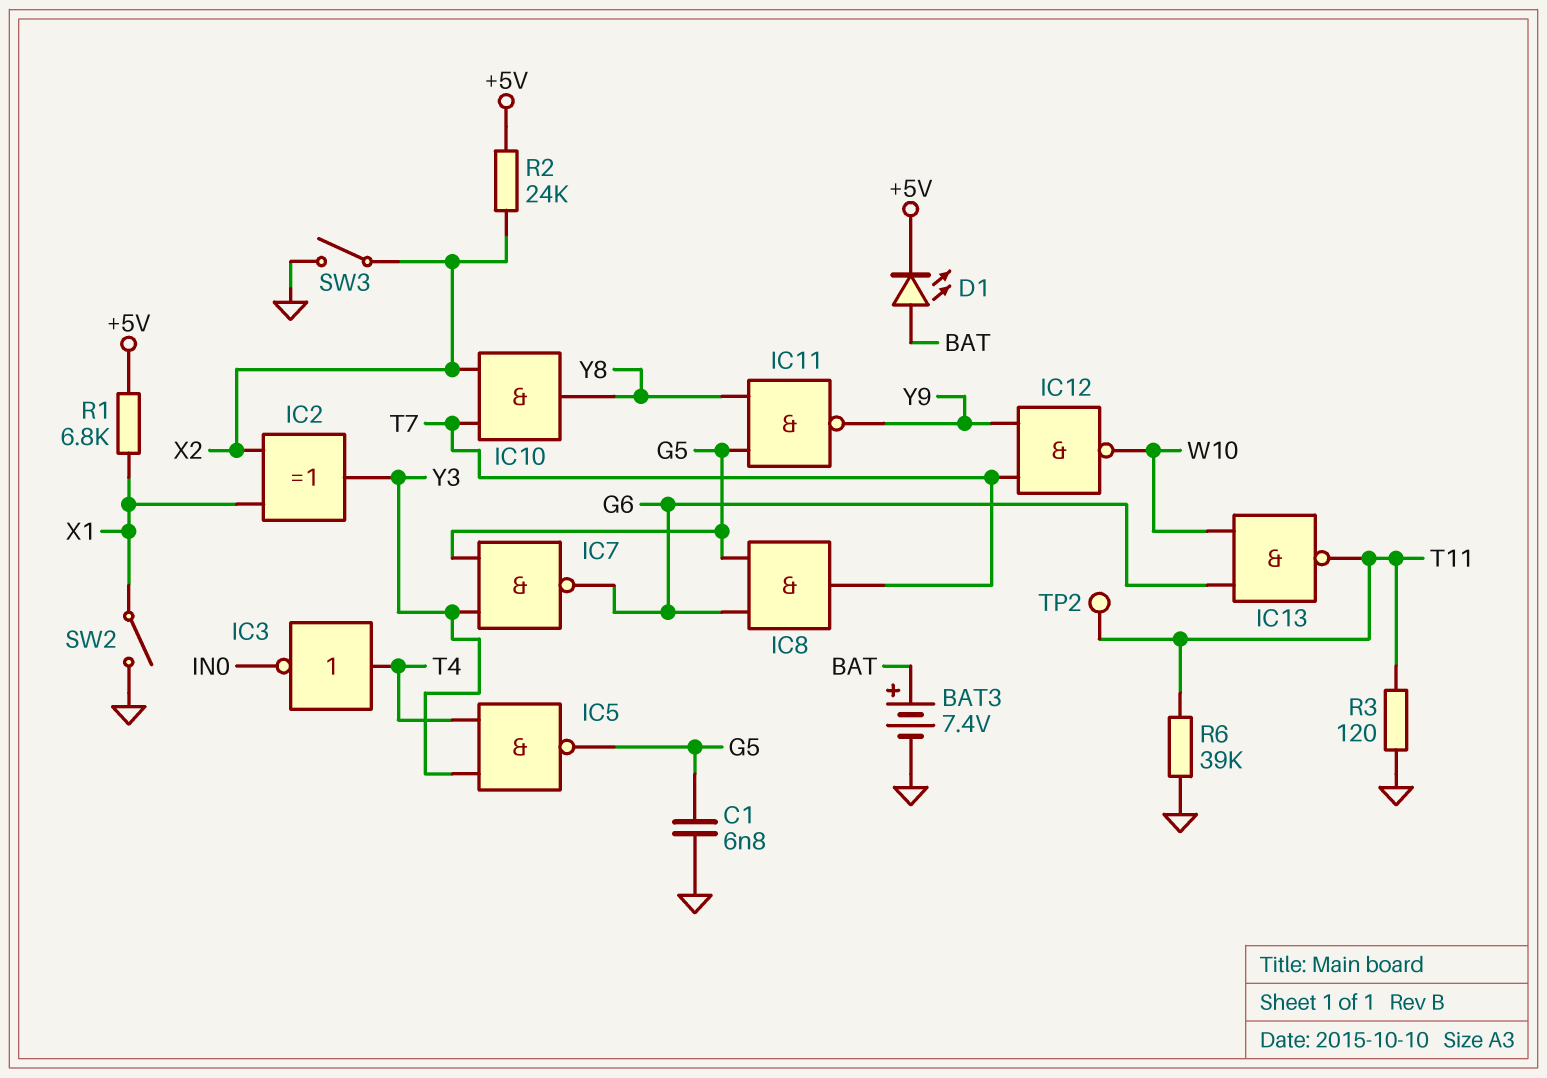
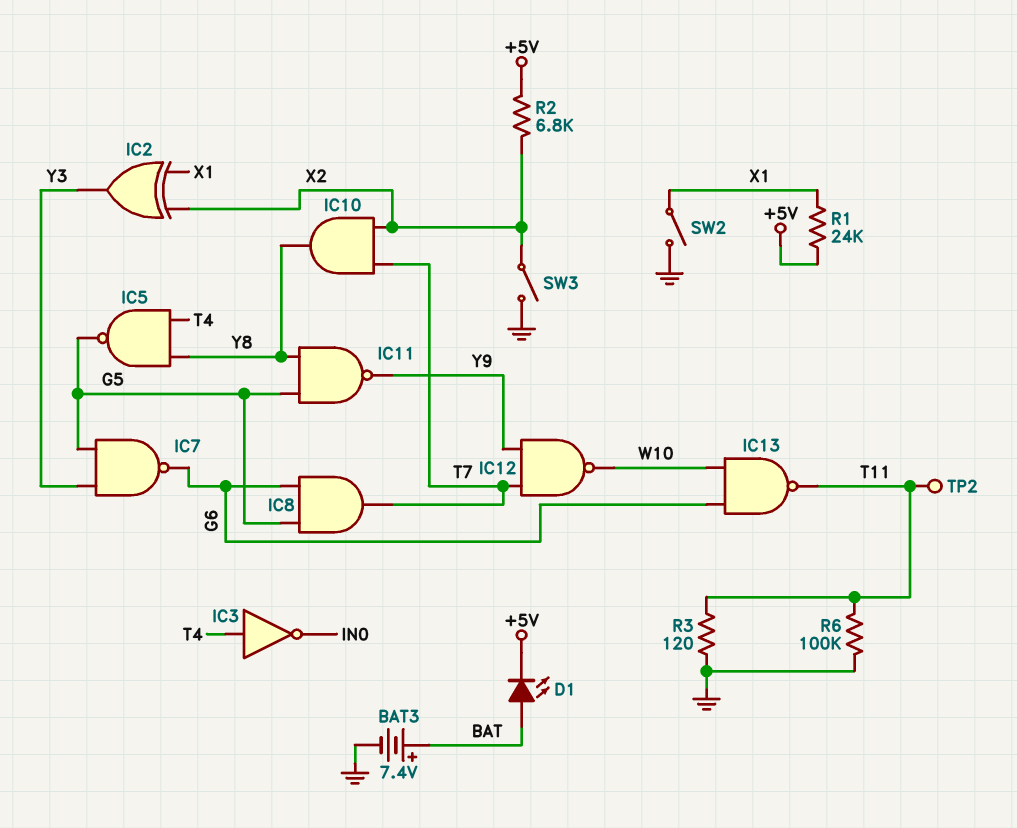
C1: 6.8nF (G5, GND) -> none
IC5: NAND (in T4, in Y3, out G5) -> NAND (in T4, in Y8, out G5)
R1: 6.8k (+5V, X1) -> 24k (+5V, X1)
R2: 24k (+5V, X2) -> 6.8k (+5V, X2)
R6: 39k (GND, T11) -> 100k (GND, T11)

